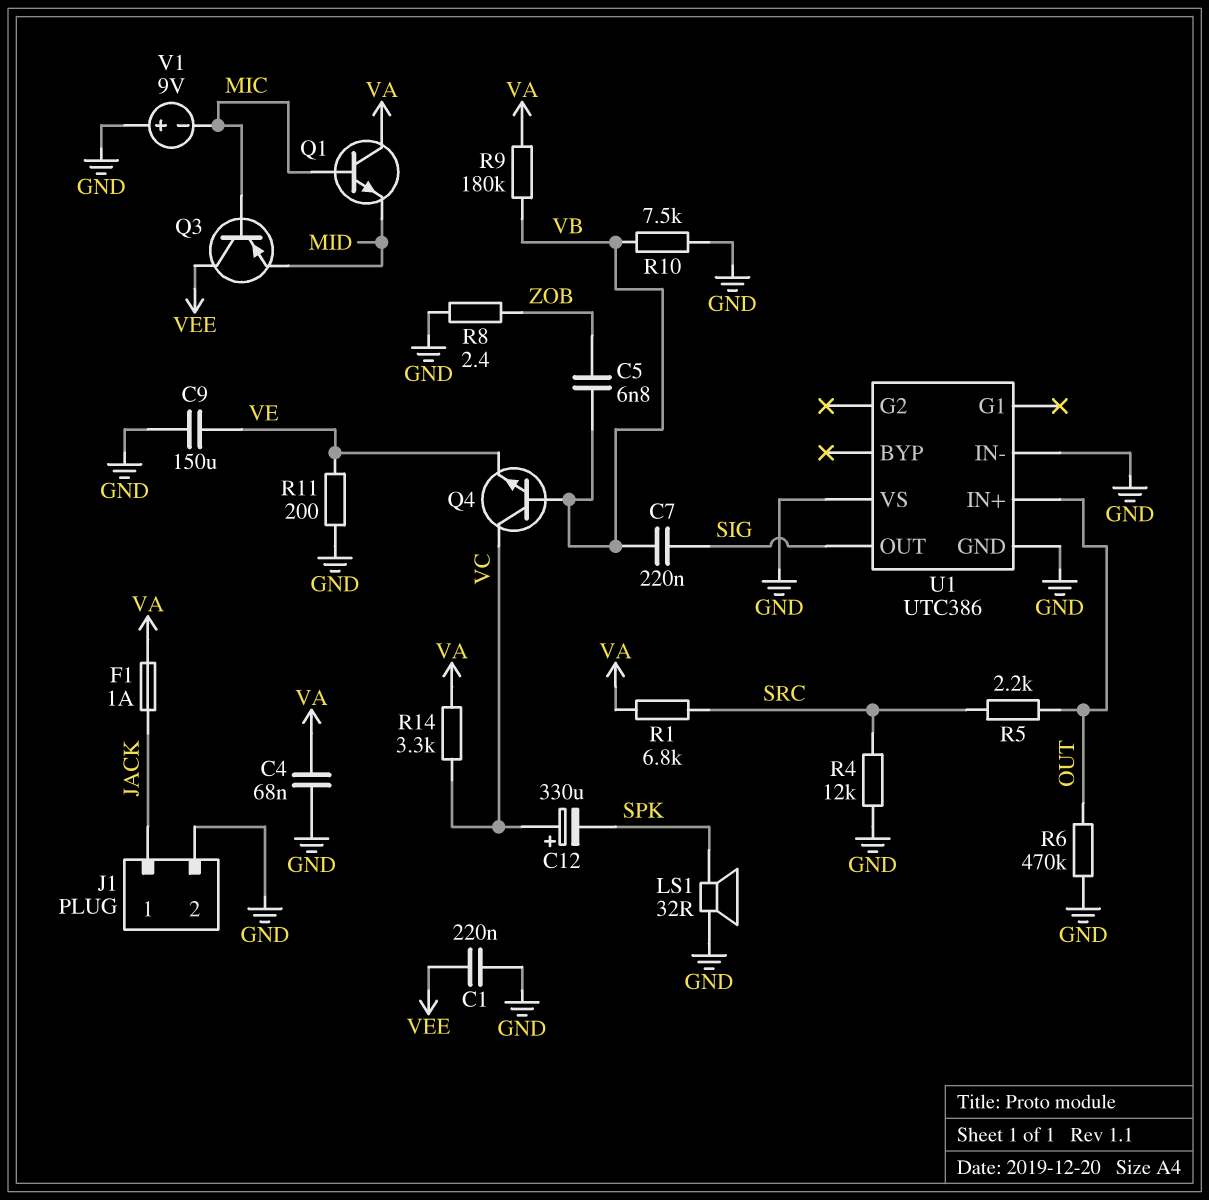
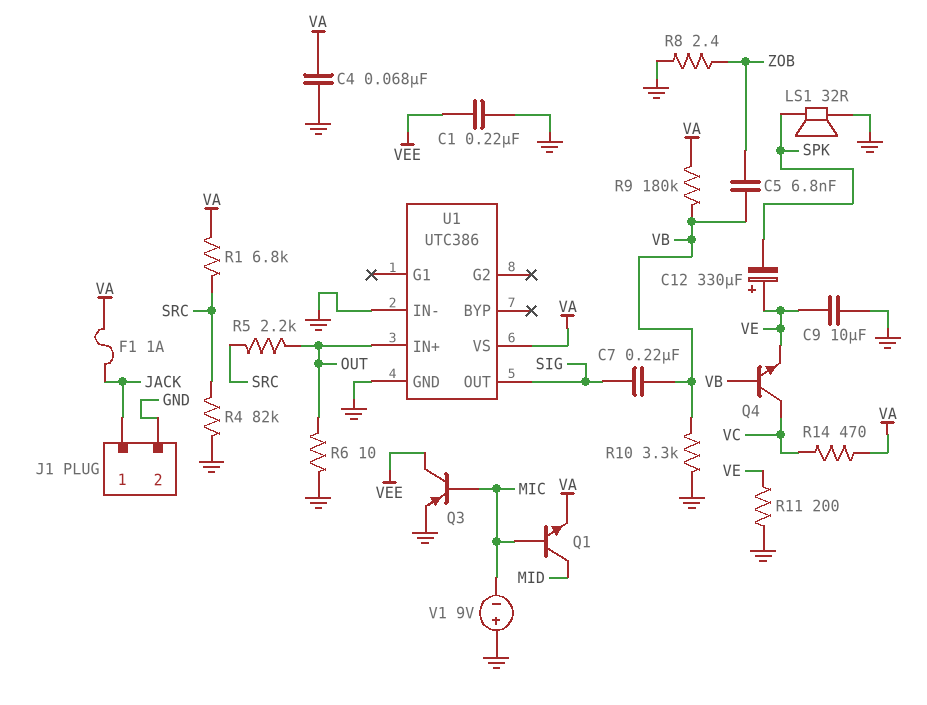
C9: 150uF (GND, VE) -> 10uF (GND, VE)
C12: 330uF (plus VC, minus SPK) -> 330uF (plus VE, minus SPK)
Q1: NPN (B MIC, C VA, E MID) -> NPN (B MIC, C MID, E VA)
Q3: PNP (B MIC, C VEE, E MID) -> PNP (B MIC, C VEE, E GND)
R4: 12k (GND, SRC) -> 82k (GND, SRC)
R6: 470k (GND, OUT) -> 10 (GND, OUT)
R10: 7.5k (GND, VB) -> 3.3k (GND, VB)
R14: 3.3k (VA, VC) -> 470 (VA, VC)
U1 pin VS: GND -> VA

